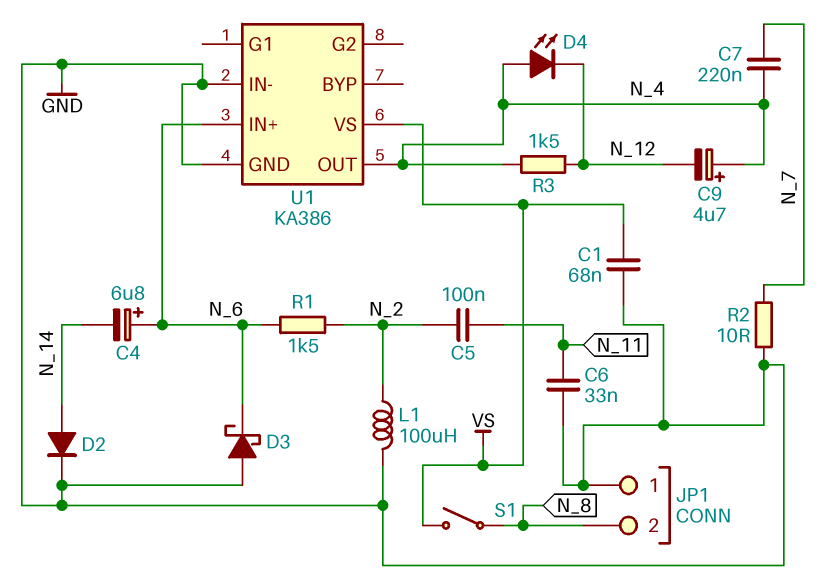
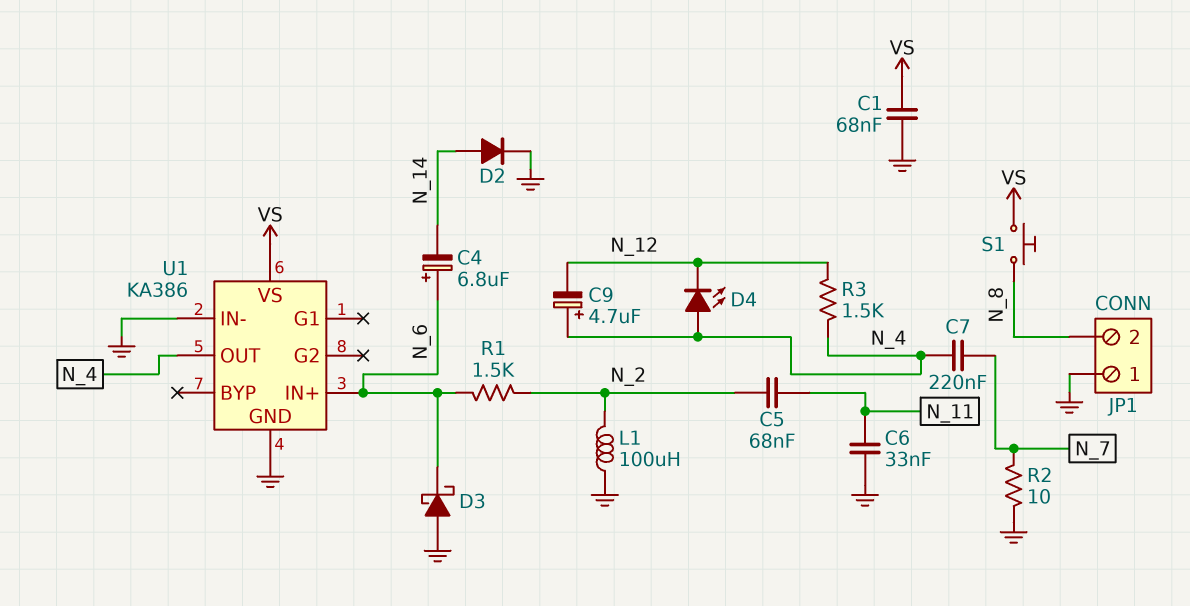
C5: 100nF (N_2, N_11) -> 68nF (N_2, N_11)
S1: switch (N_8, VS) -> button (N_8, VS)

